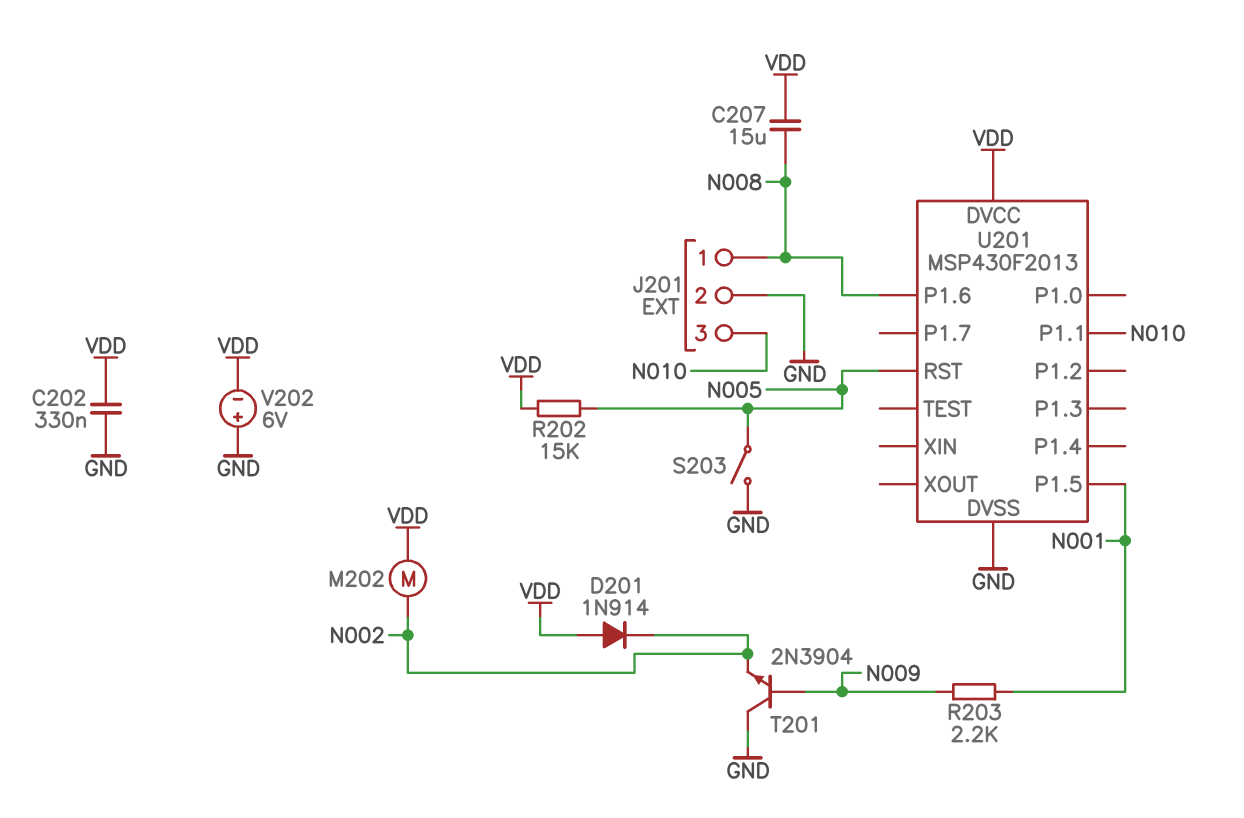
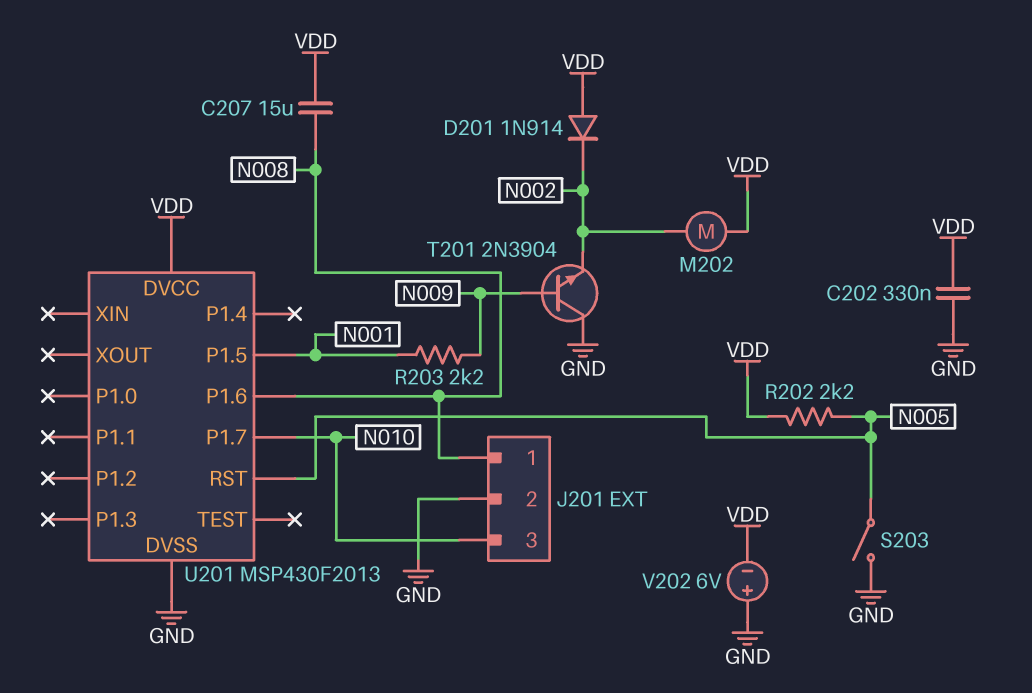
R202: 15k (N005, VDD) -> 2.2k (N005, VDD)
U201 pin P1.1: N010 -> none
U201 pin P1.7: none -> N010

